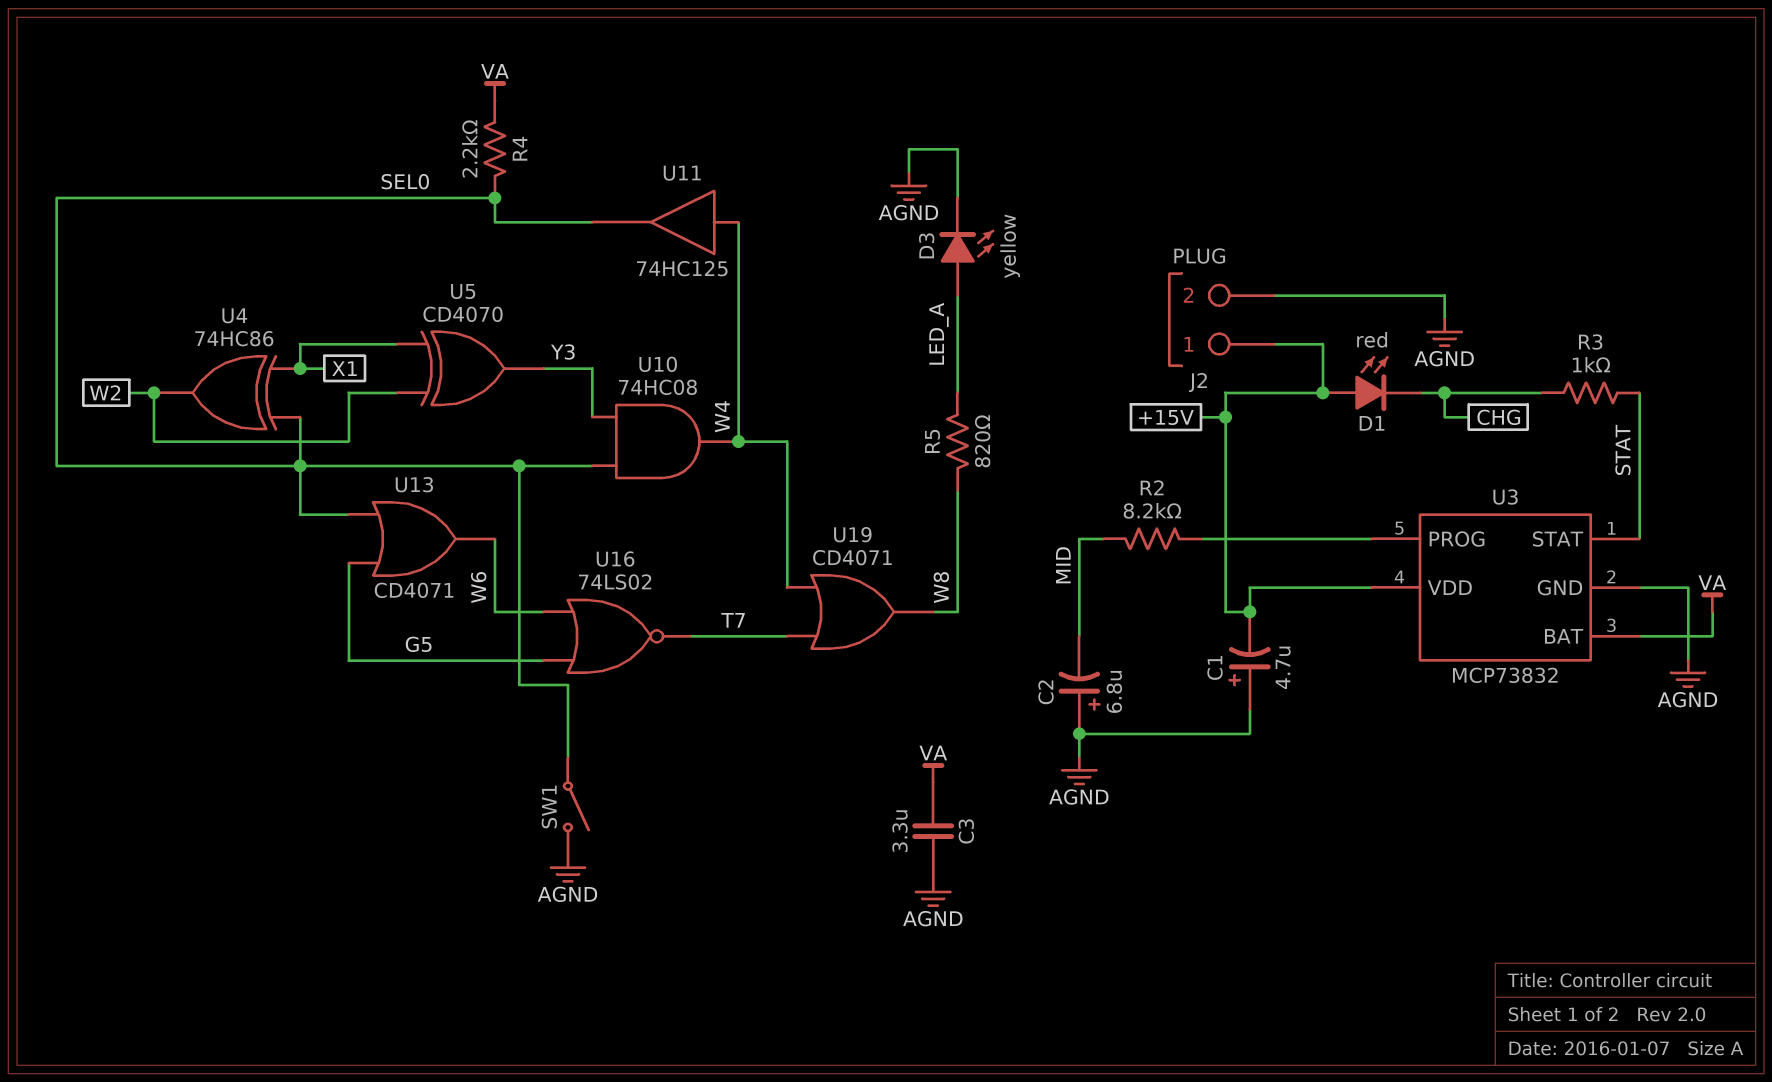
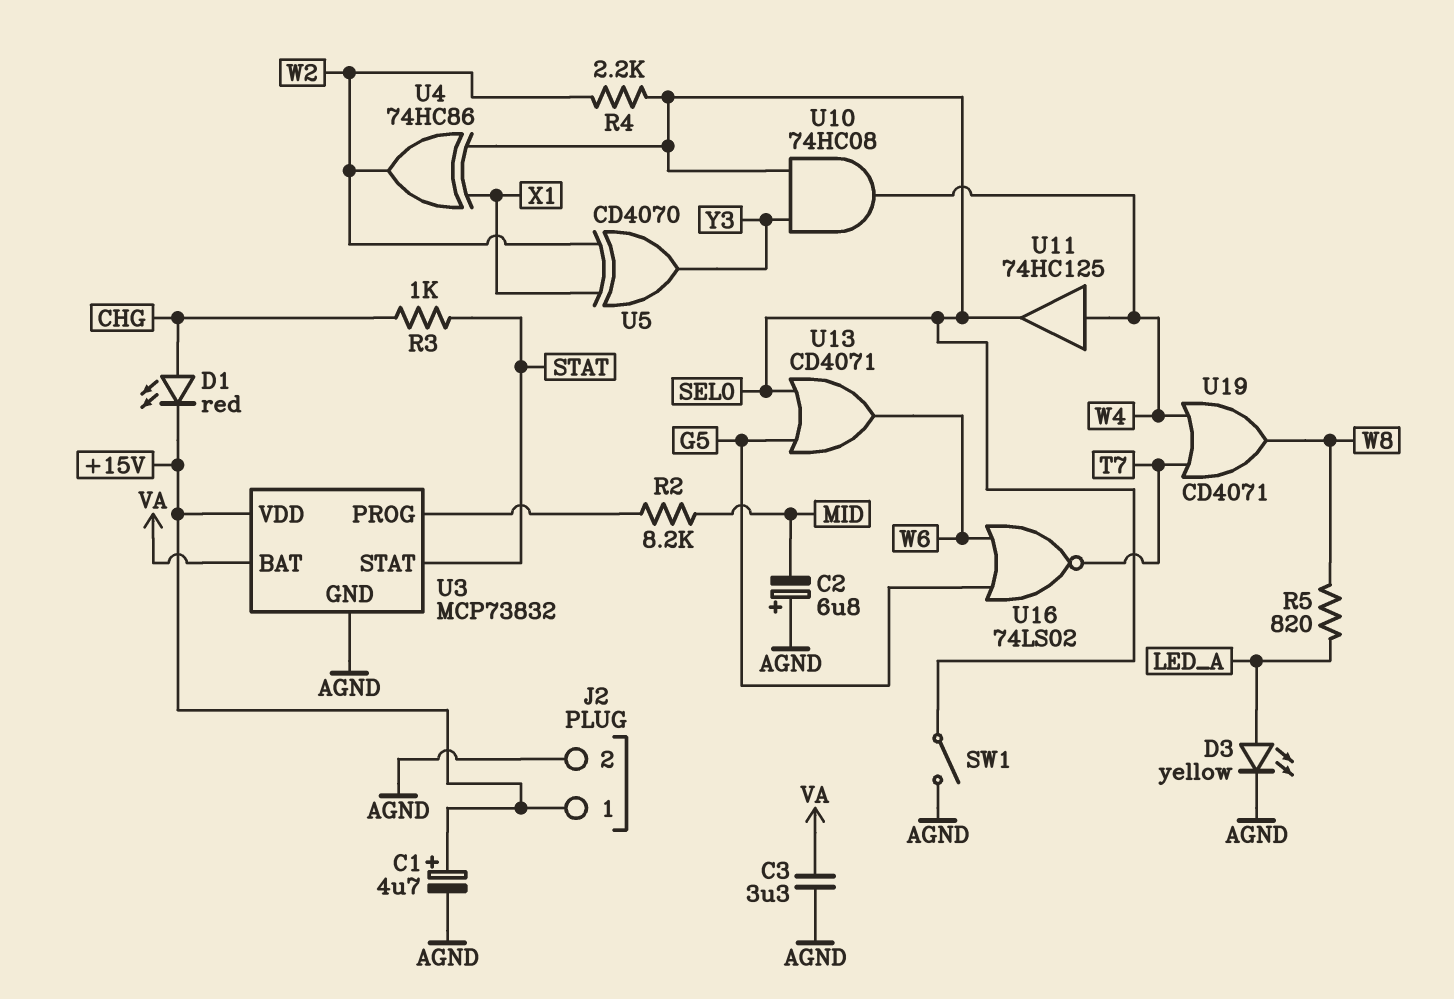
C1: 4.7uF (plus AGND, minus +15V) -> 4.7uF (plus +15V, minus AGND)
D1: LED red (A +15V, K CHG) -> LED red (A CHG, K +15V)
R4: 2.2k (SEL0, VA) -> 2.2k (SEL0, W2)

